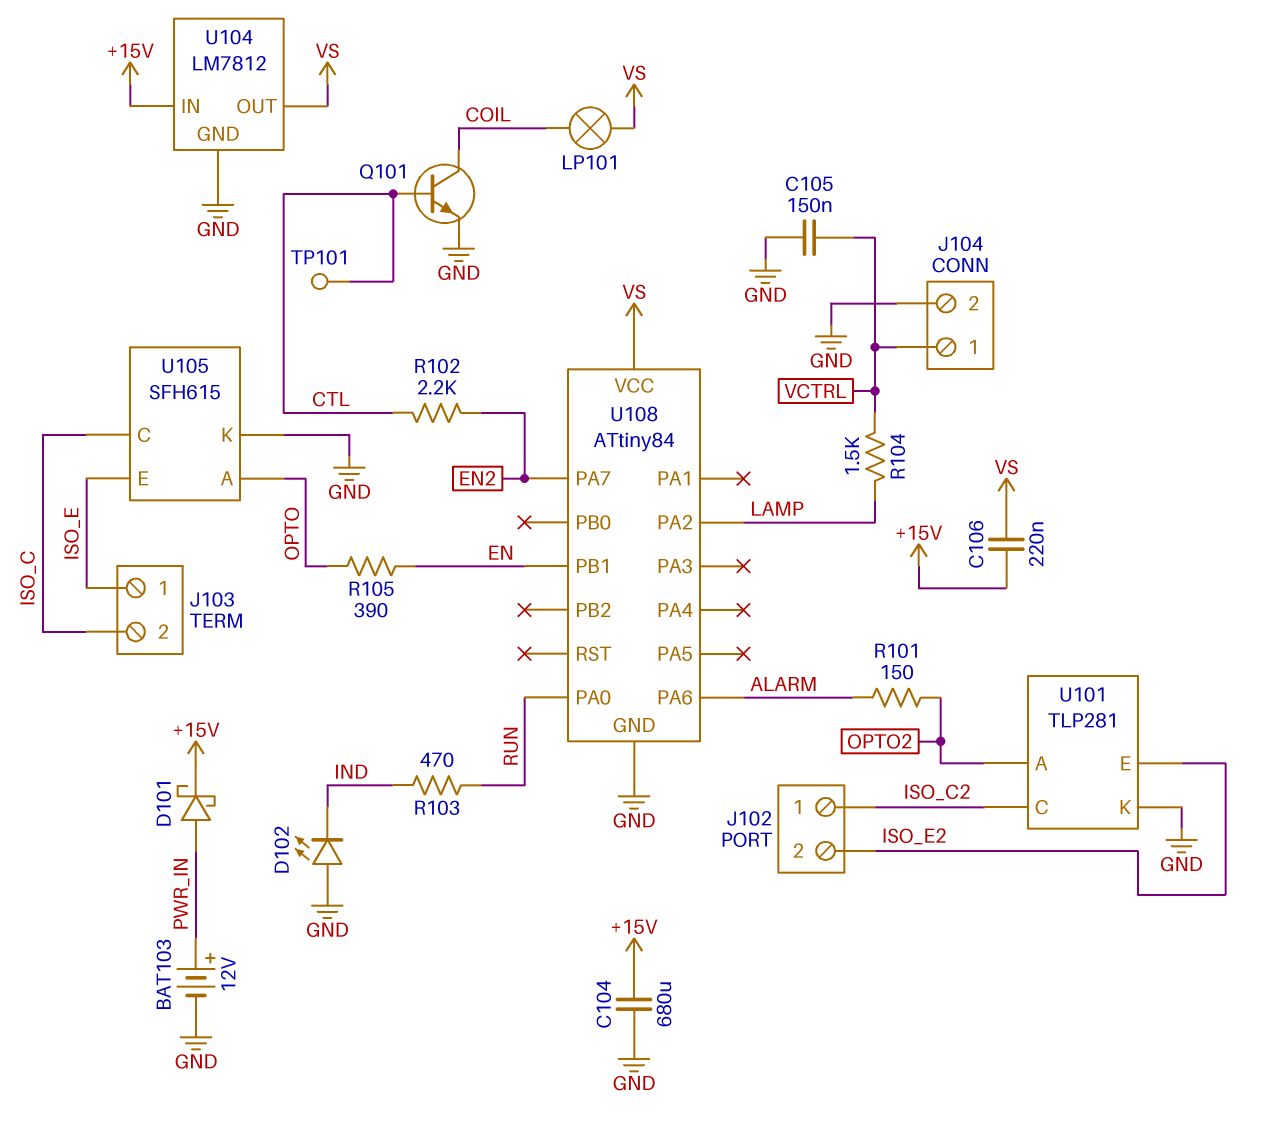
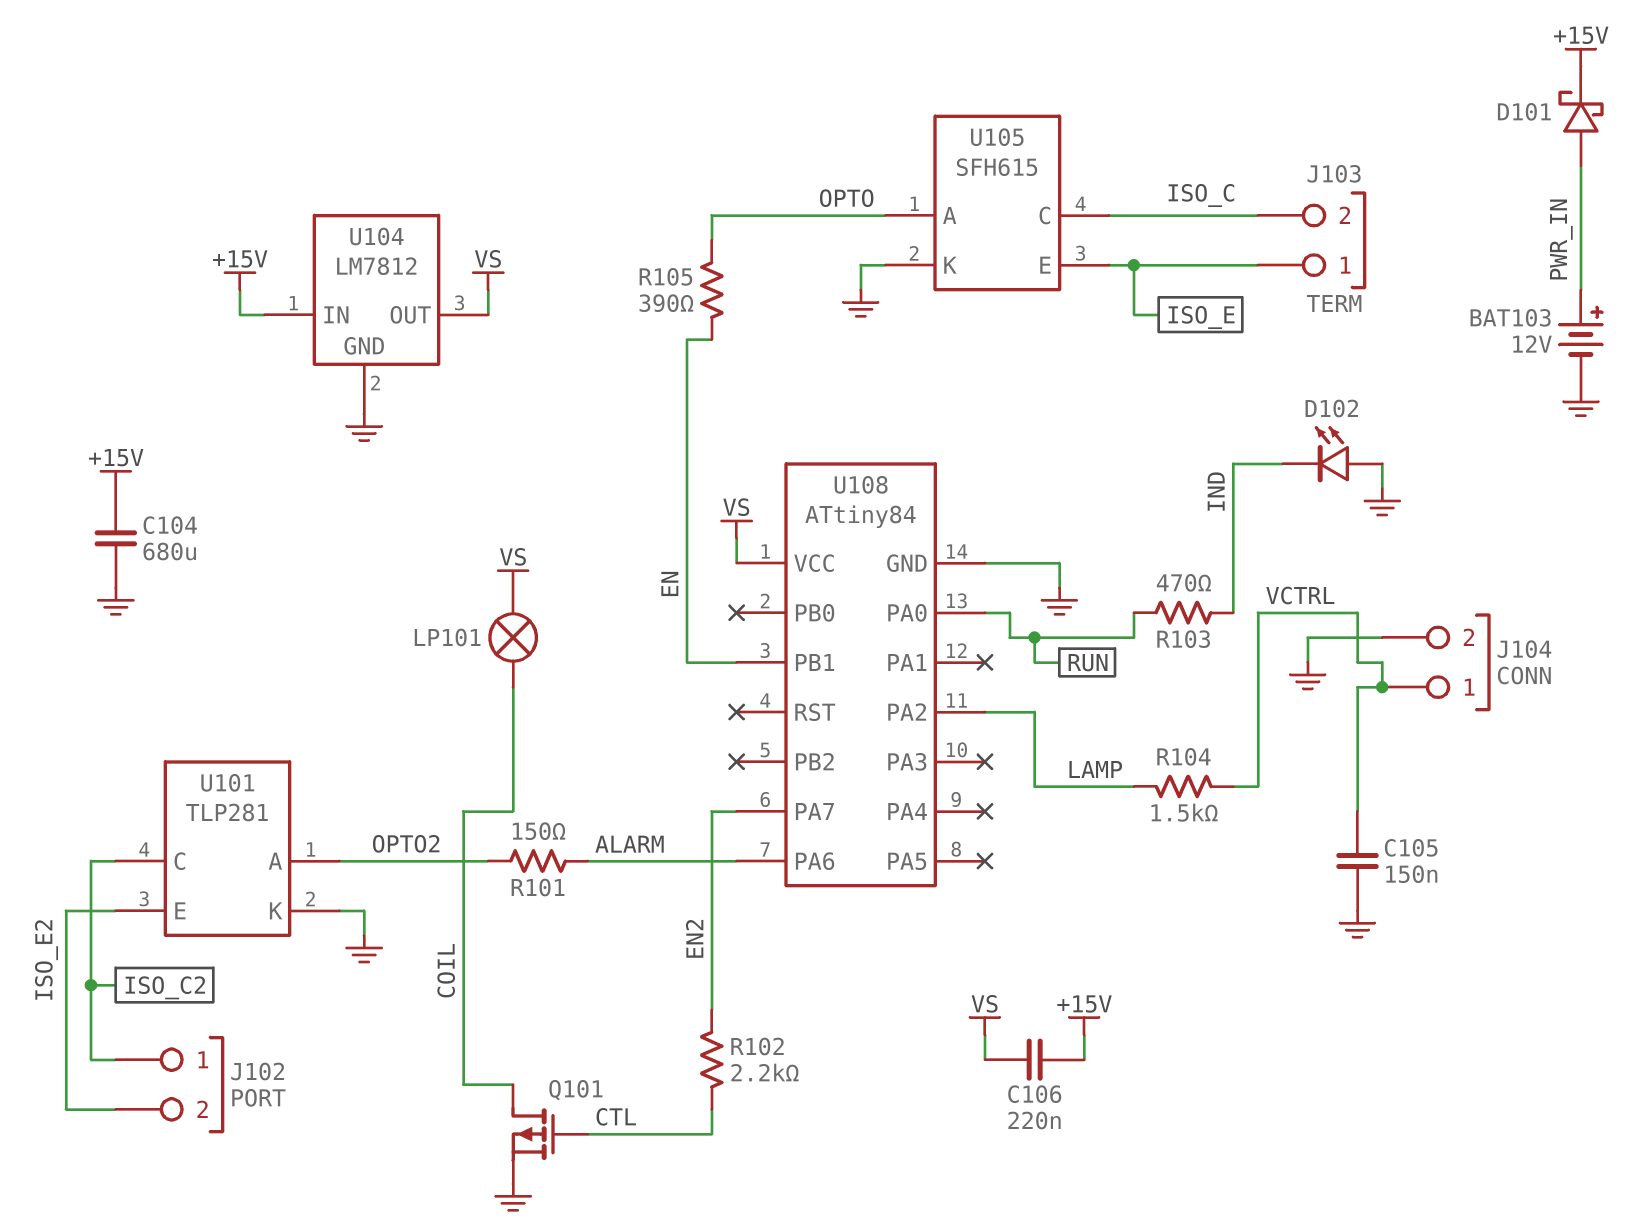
Q101: NPN (B CTL, C COIL, E GND) -> PMOS (G CTL, D COIL, S GND)
TP101: test point (CTL) -> none

